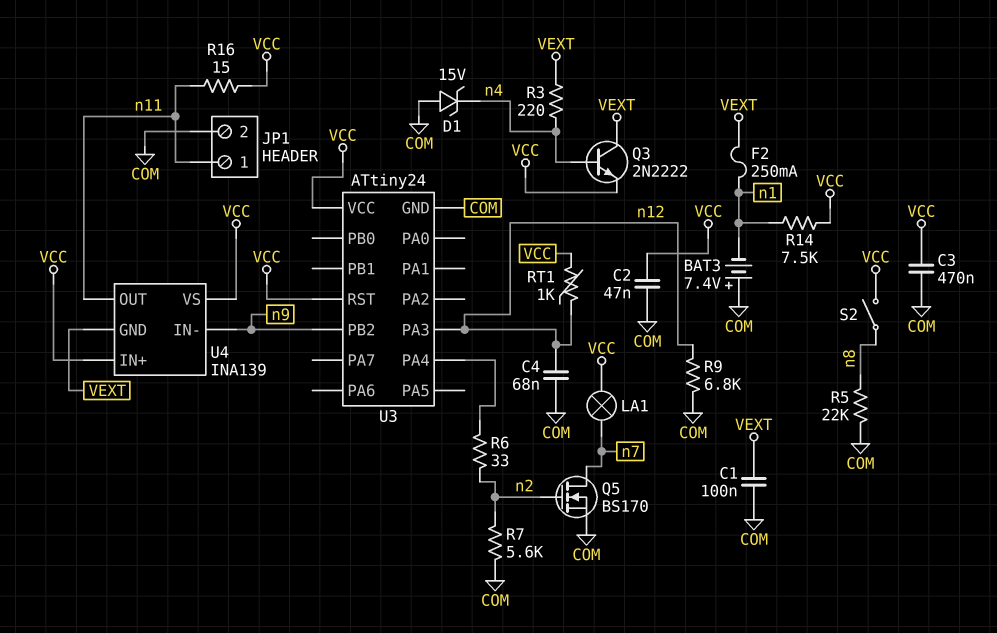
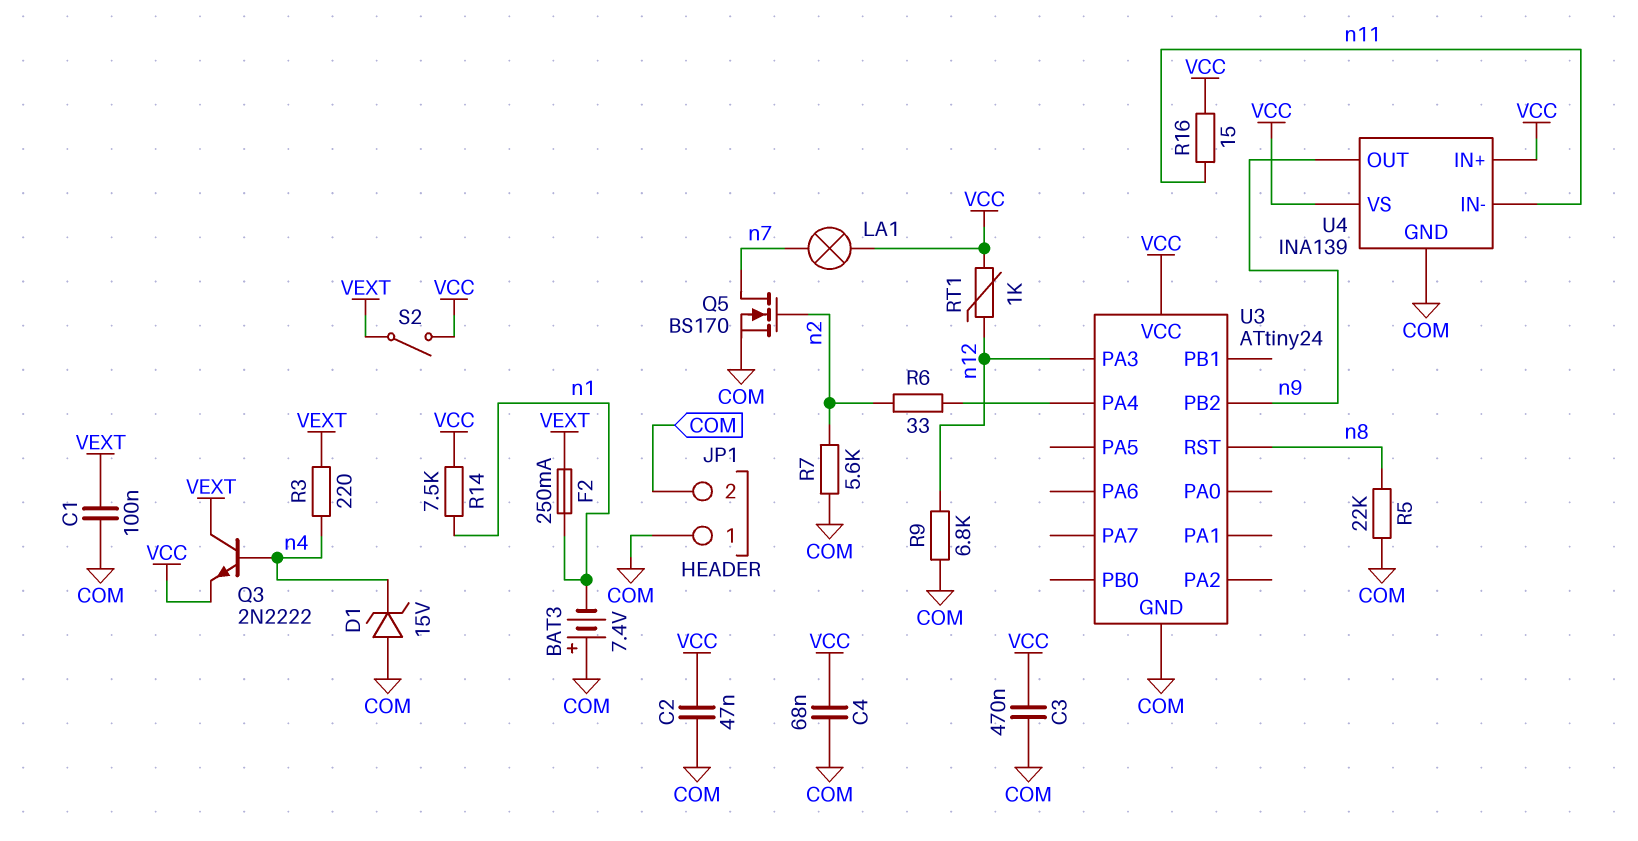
C4: 68nF (COM, n12) -> 68nF (COM, VCC)
JP1 pin 1: n11 -> COM
S2: switch (VCC, n8) -> switch (VCC, VEXT)
U3 pin RST: VCC -> n8
U4 pin GND: VEXT -> COM
U4 pin IN-: n9 -> n11
U4 pin OUT: n11 -> n9

